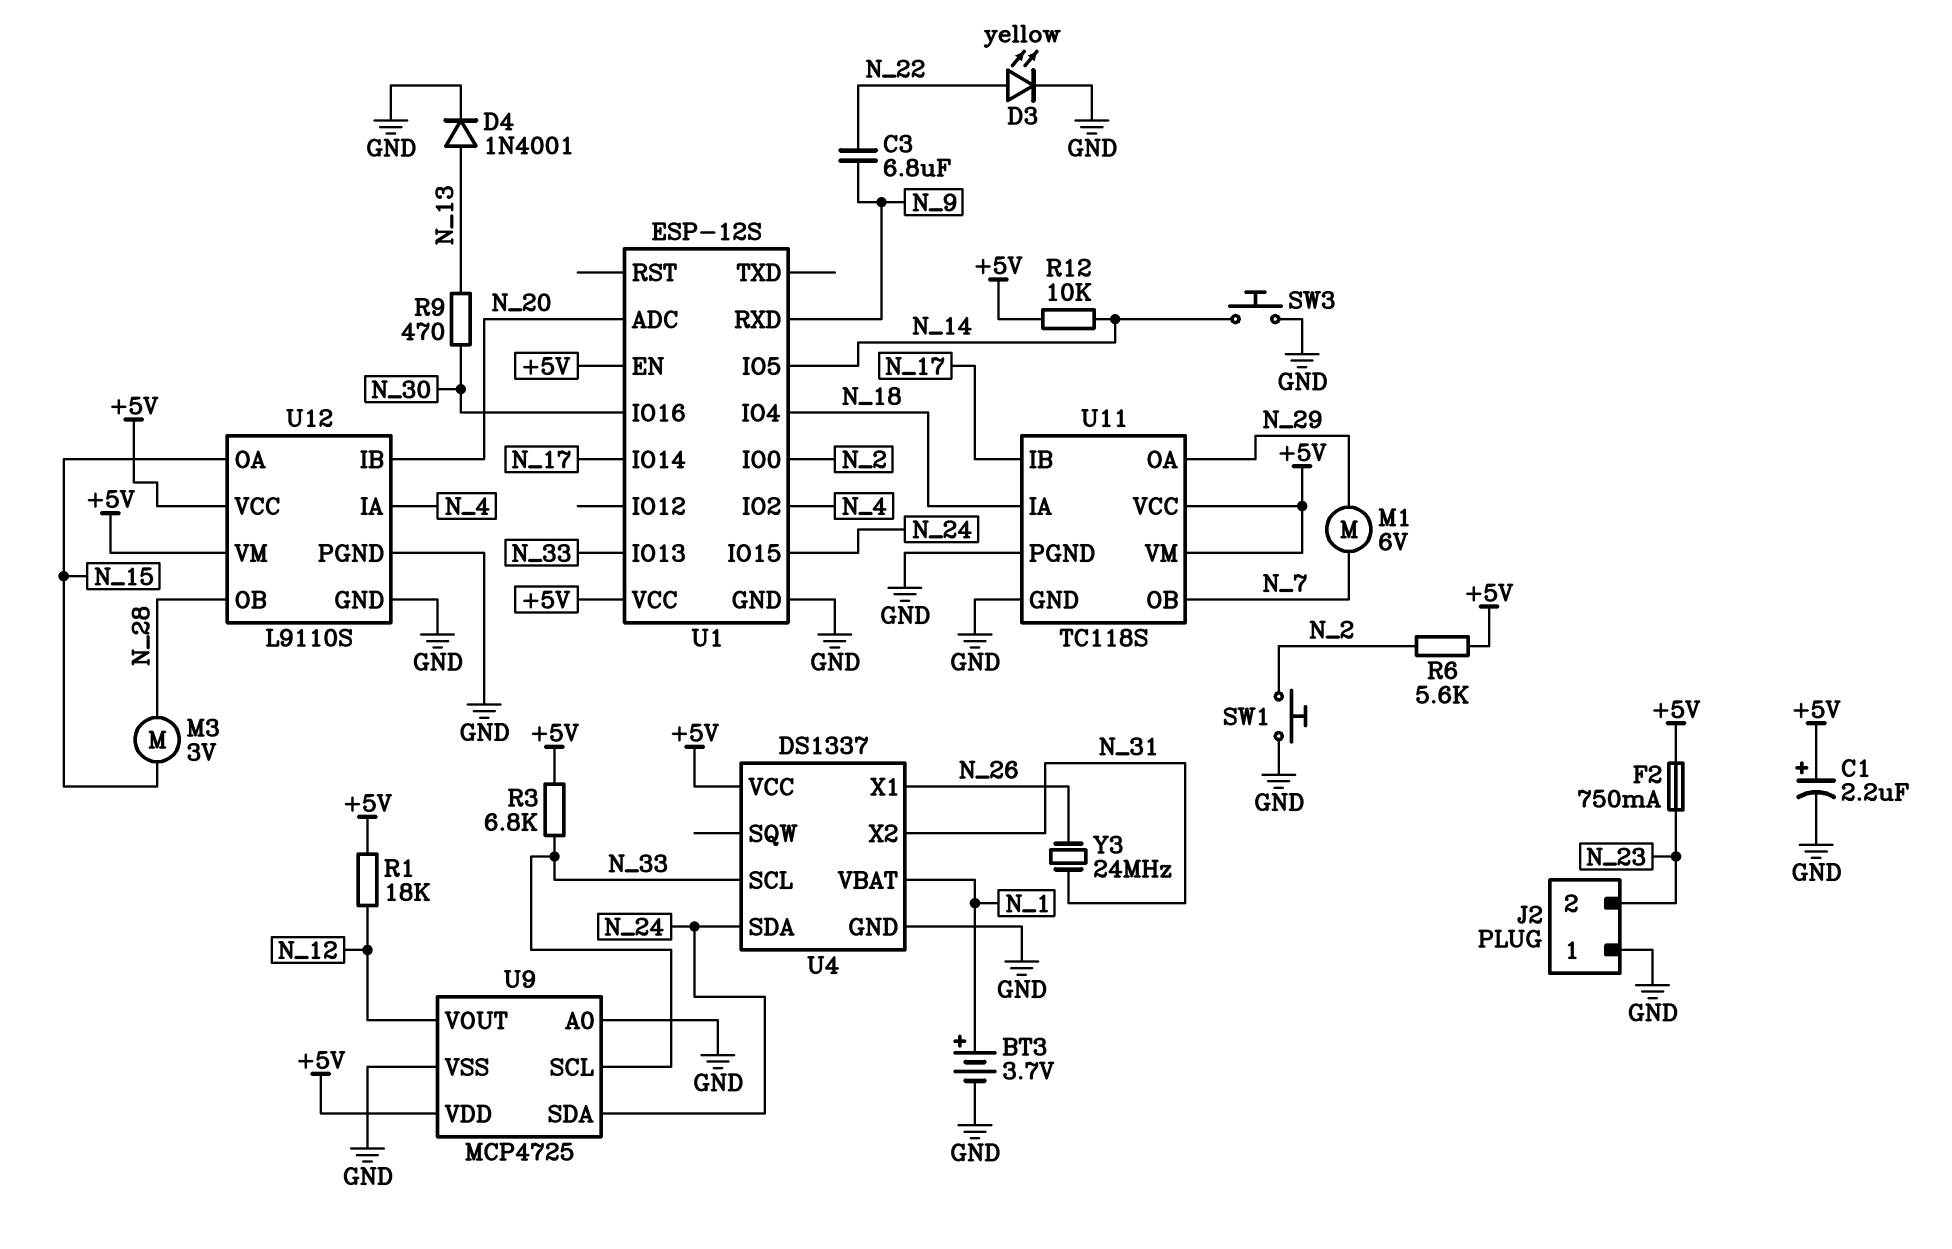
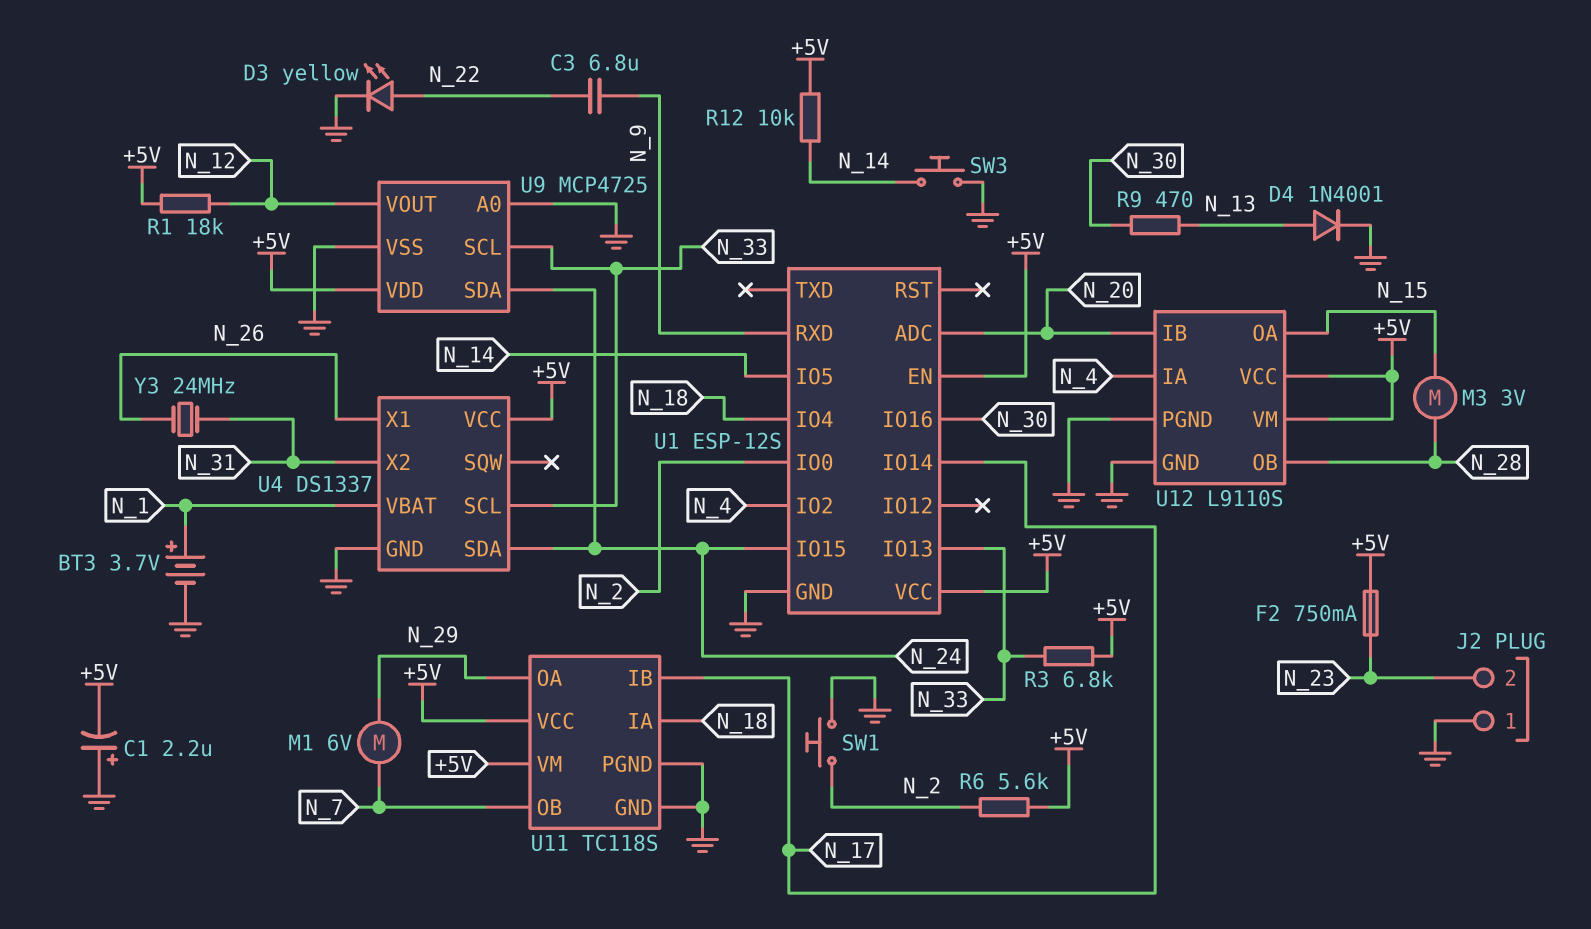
C1: 2.2uF (plus +5V, minus GND) -> 2.2uF (plus GND, minus +5V)

